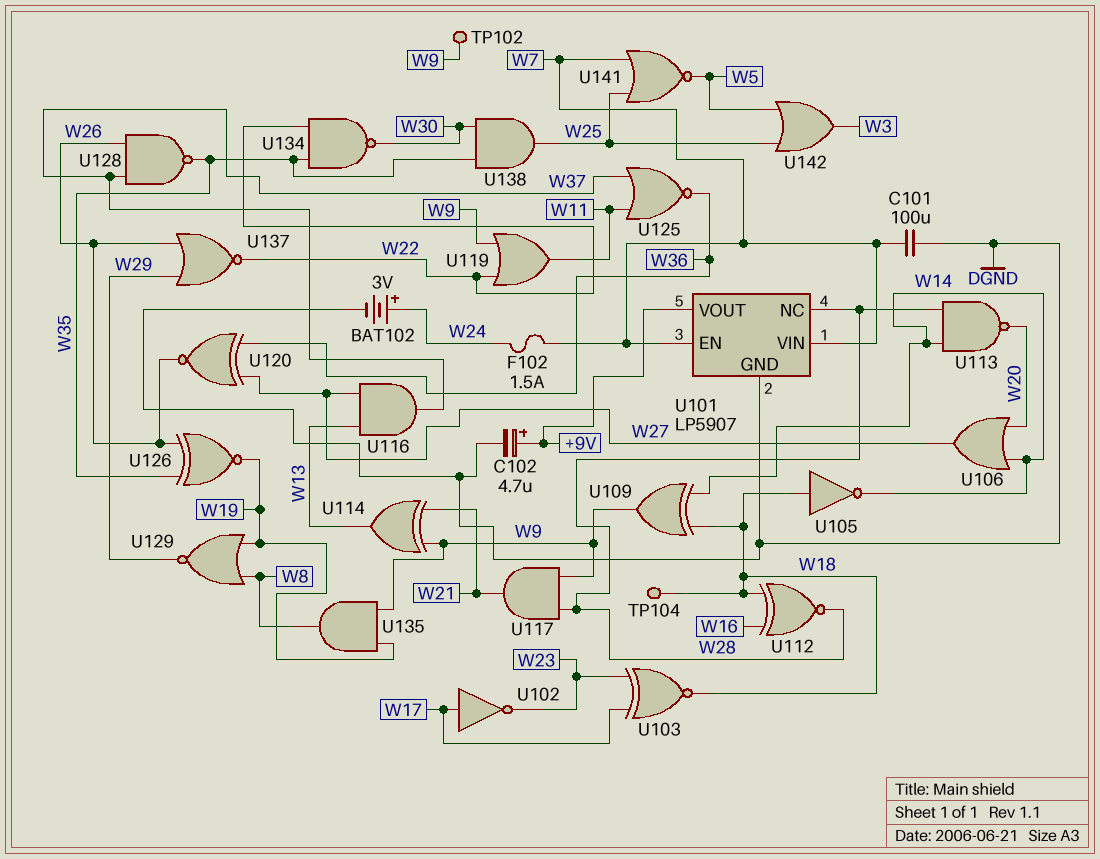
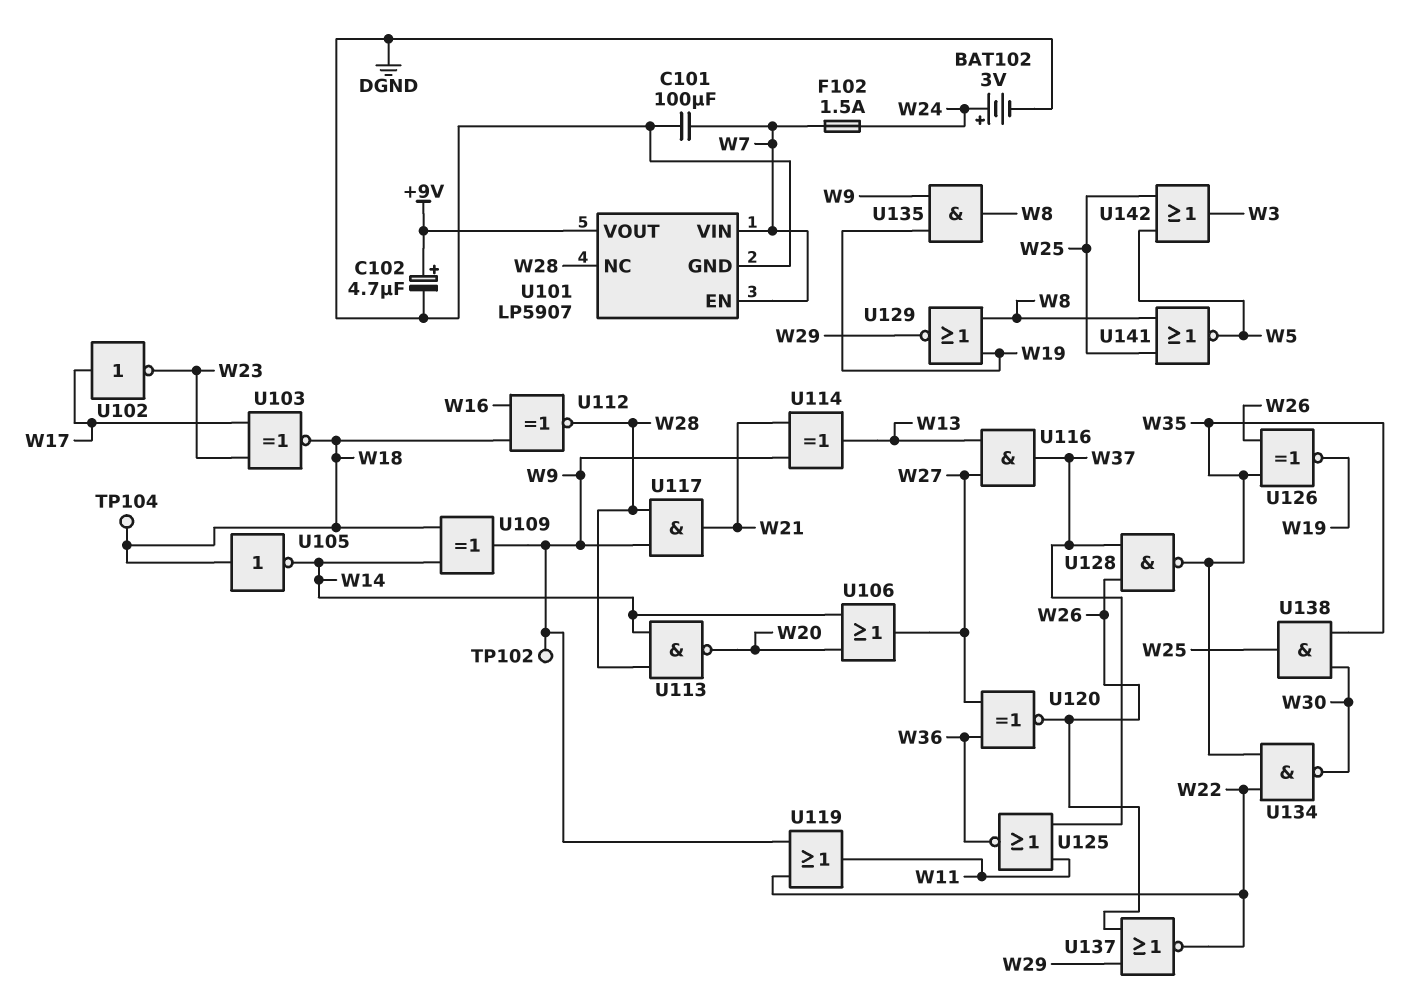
U141: NOR (in W7, in W25, out W5) -> NOR (in W8, in W25, out W5)

